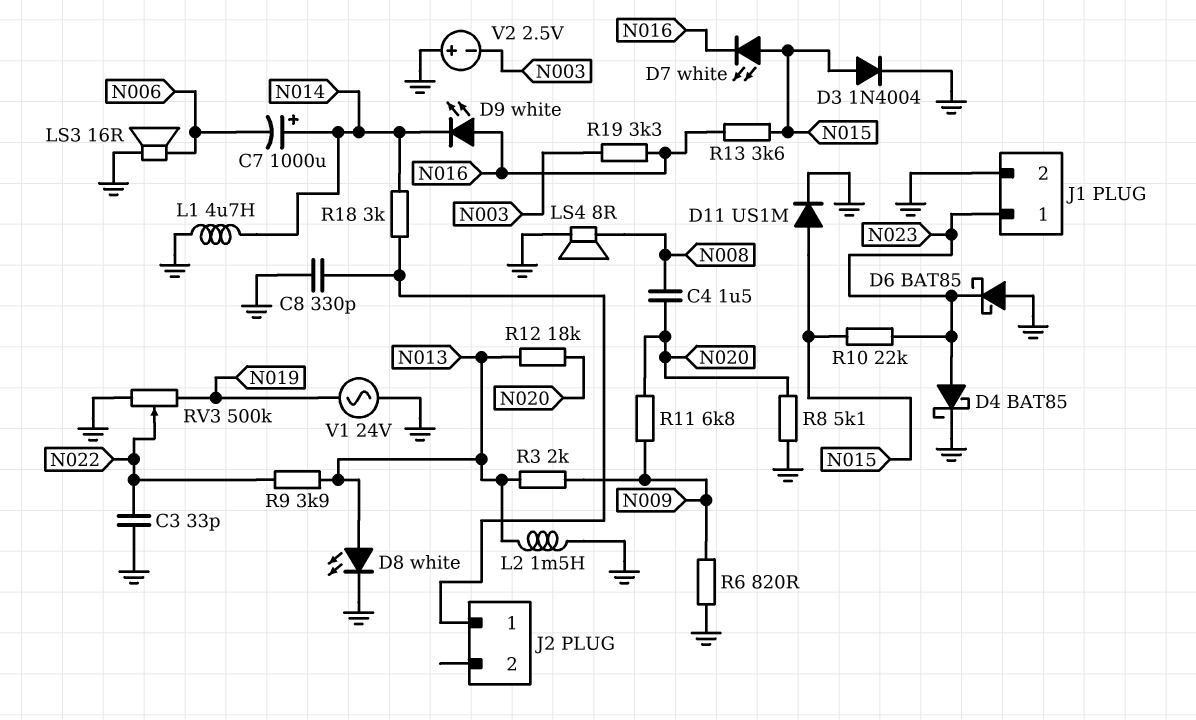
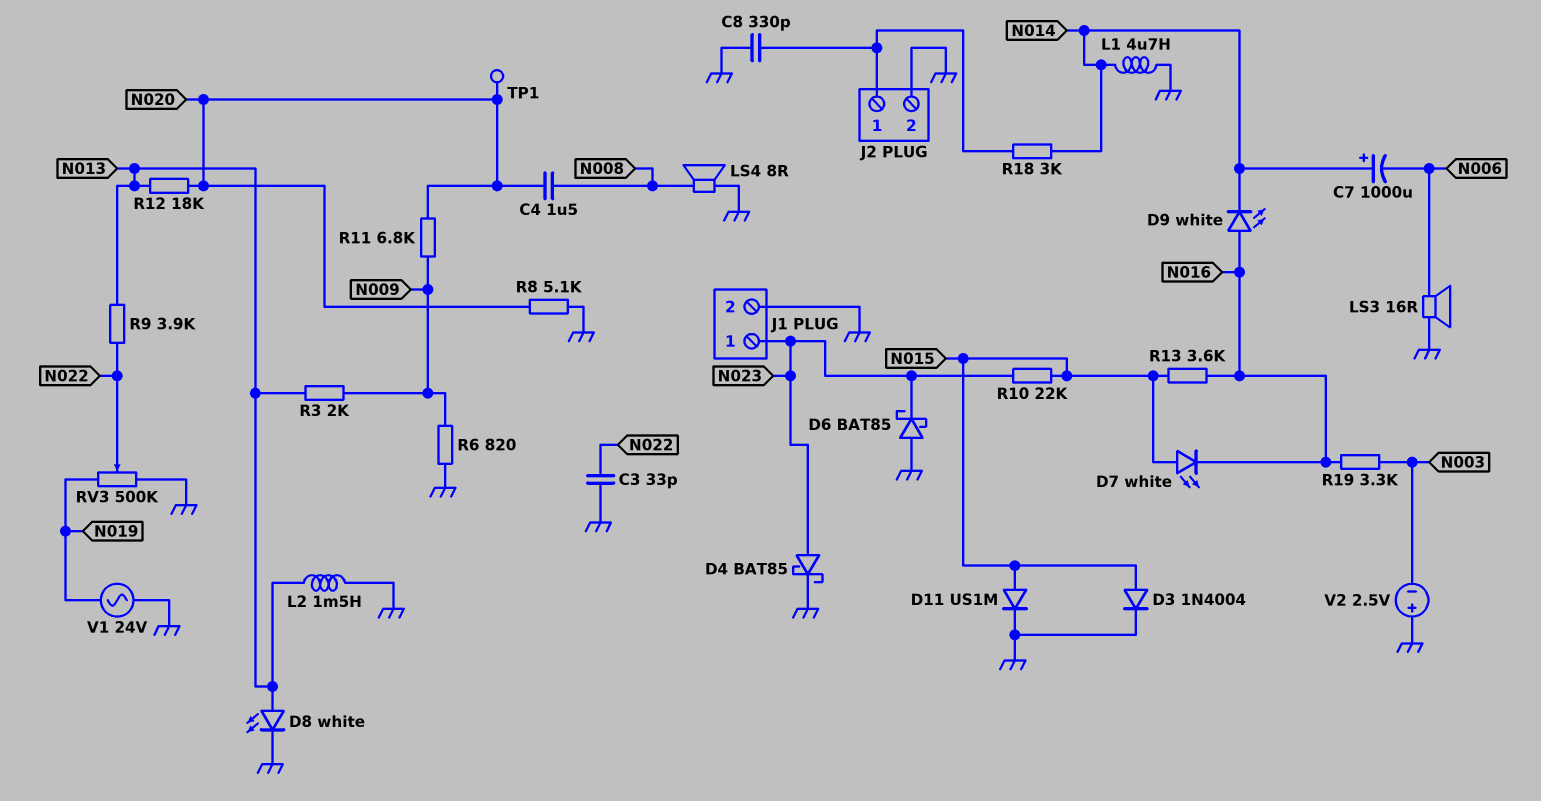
J2 pin 2: none -> GND
TP1: none -> test point (N020)

